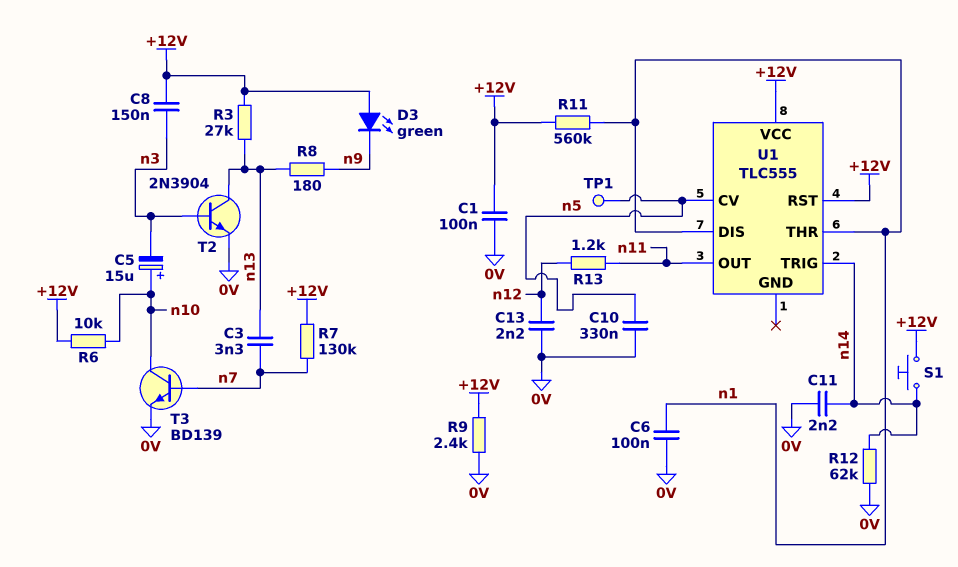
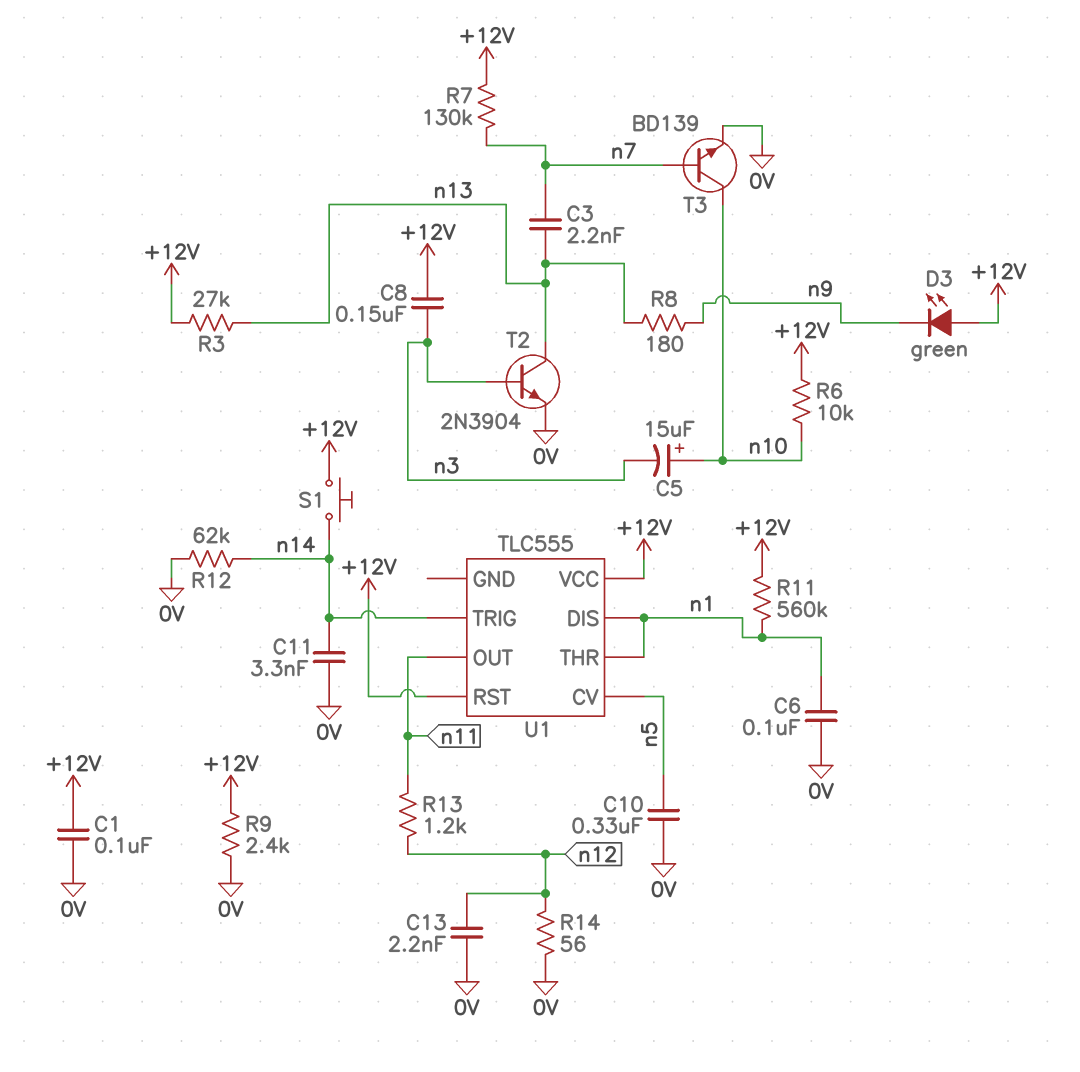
C3: 3.3nF (n7, n13) -> 2.2nF (n7, n13)
C11: 2.2nF (0V, n14) -> 3.3nF (0V, n14)
R14: none -> 56 (0V, n12)
TP1: test point (n5) -> none

